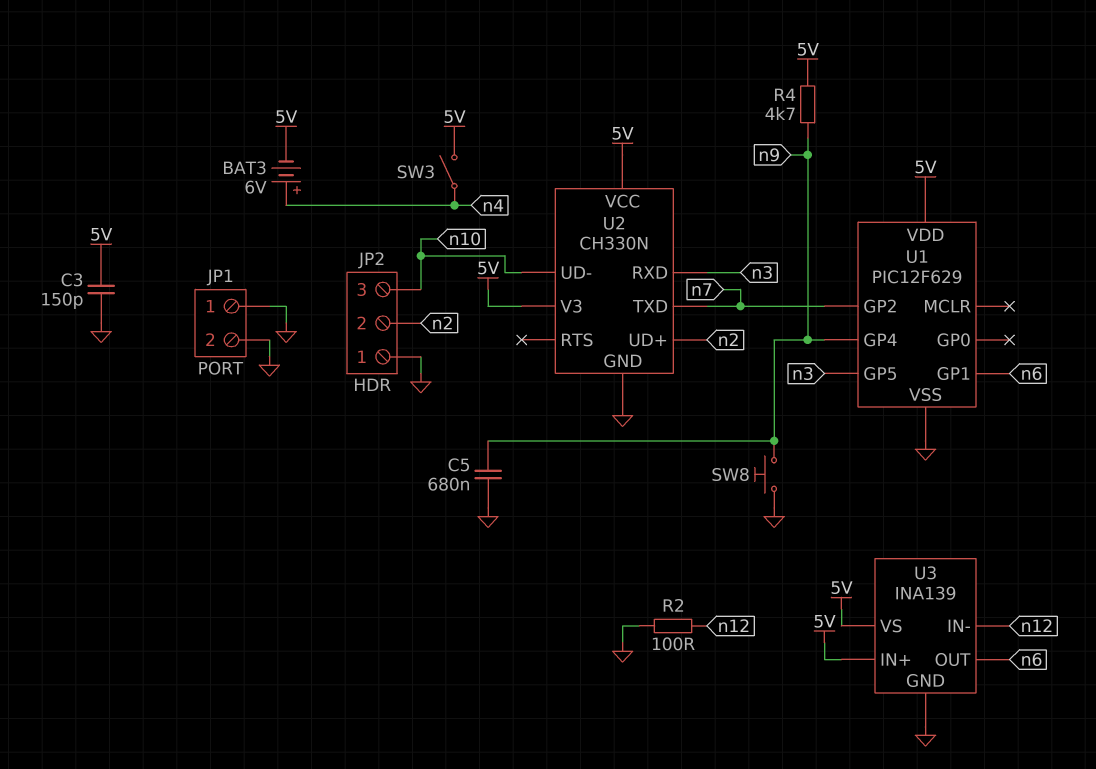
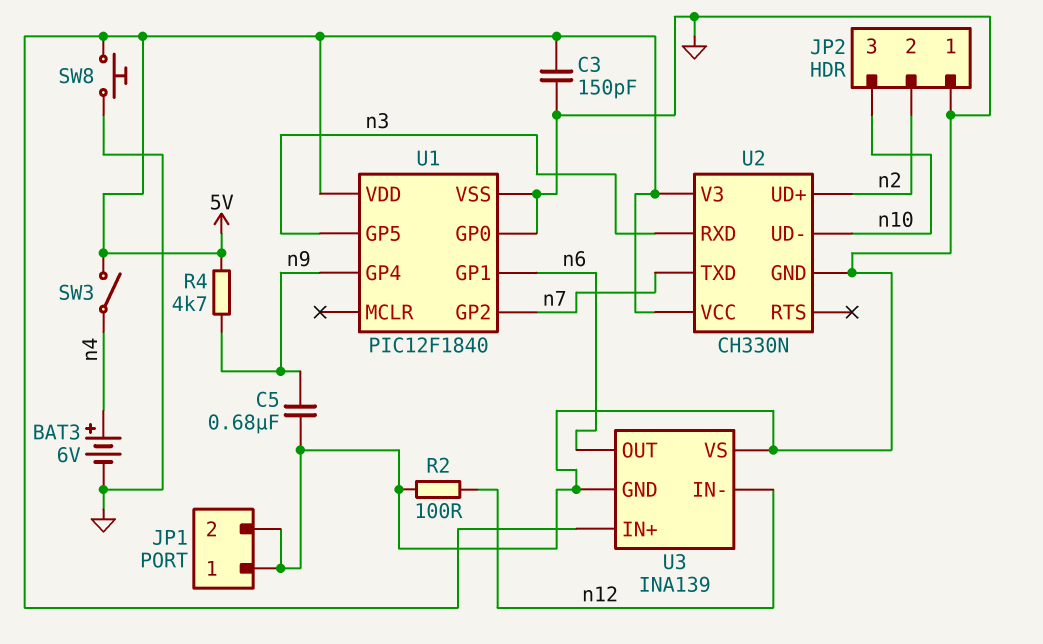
BAT3: 6V (plus n4, minus 5V) -> 6V (plus n4, minus GND)
SW8: button (GND, n9) -> button (5V, GND)
U1: PIC12F629 -> PIC12F1840
U1 pin GP0: none -> GND
U3 pin VS: 5V -> GND

